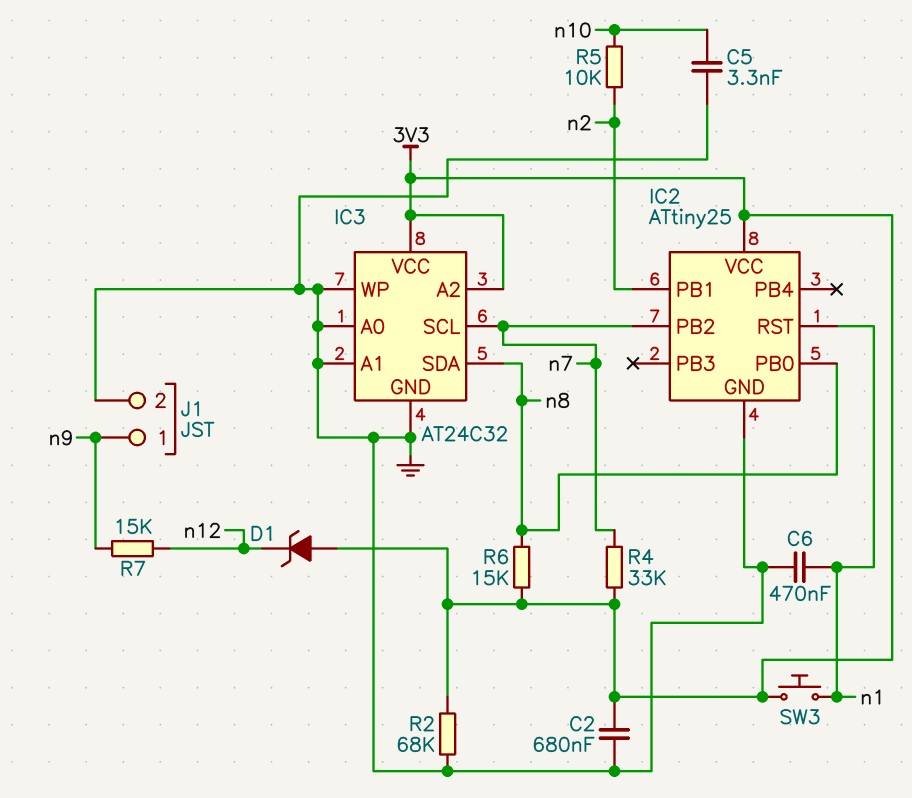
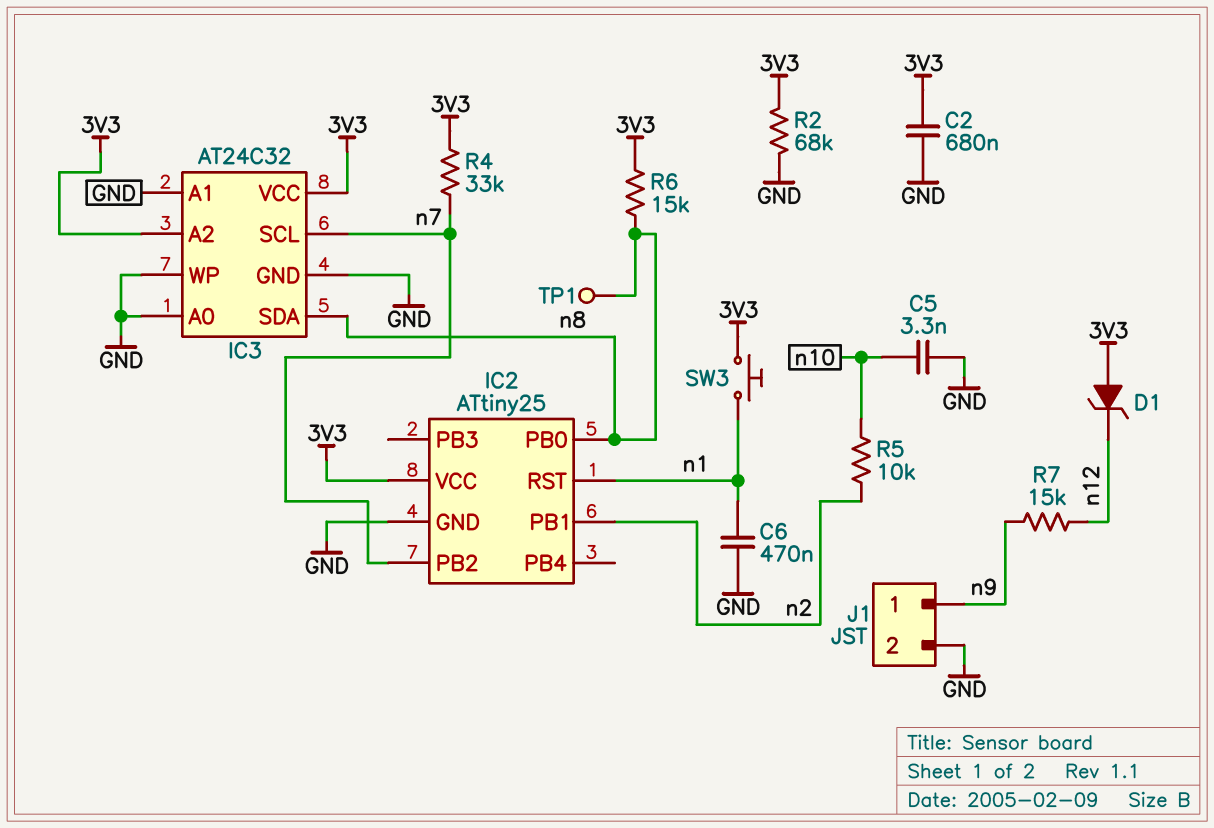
TP1: none -> test point (n8)

